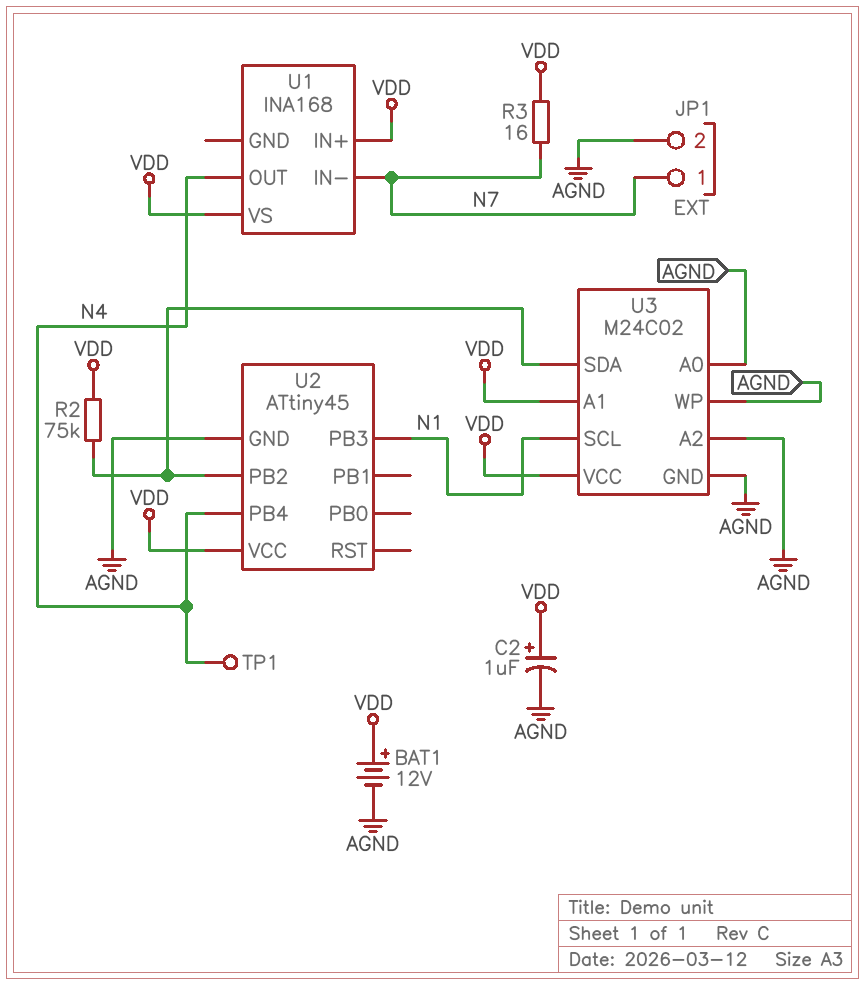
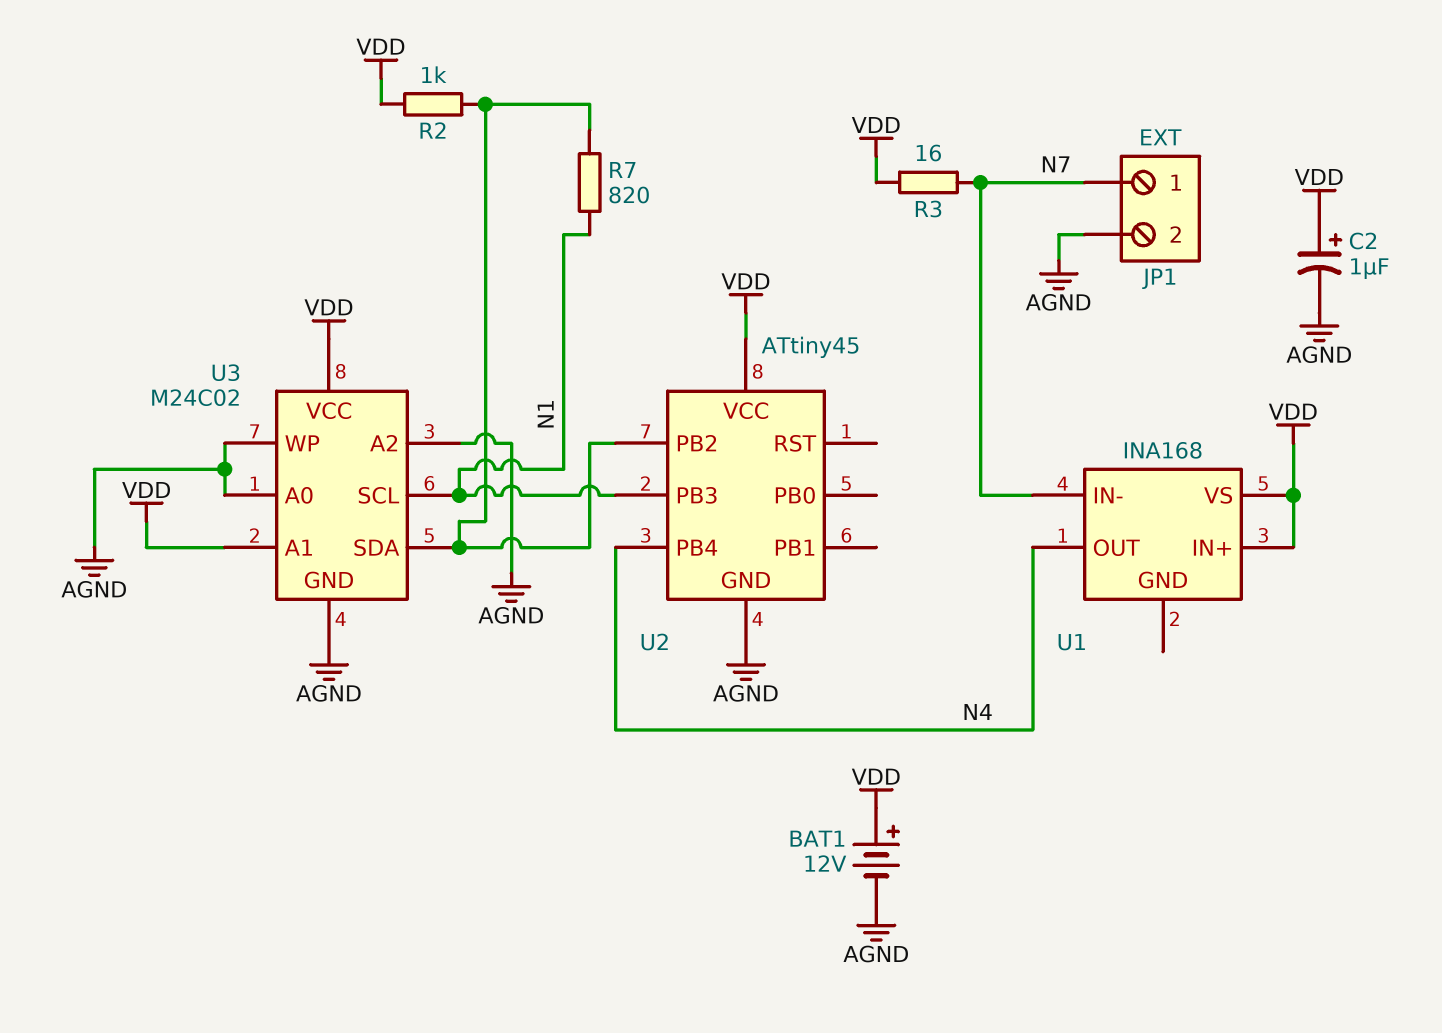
R2: 75k (U2/PB2, VDD) -> 1k (U2/PB2, VDD)
R7: none -> 820 (N1, U2/PB2)
TP1: test point (N4) -> none

